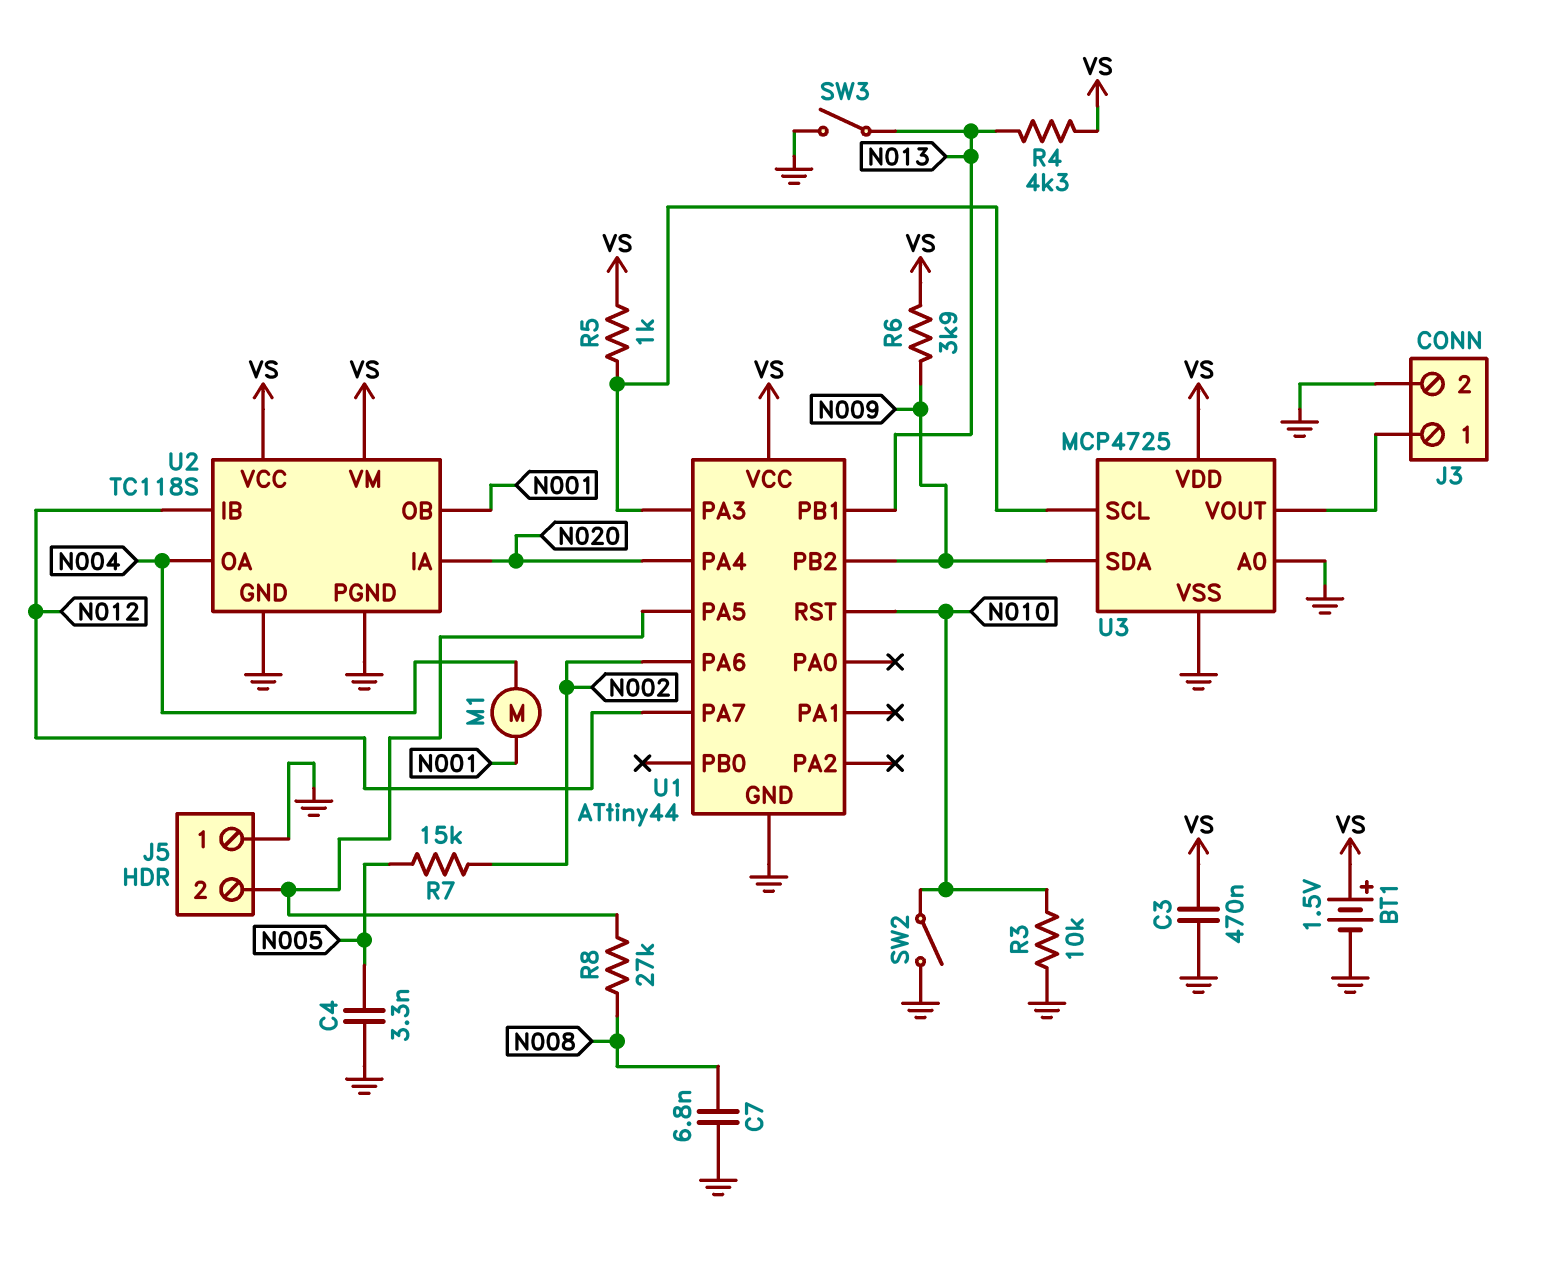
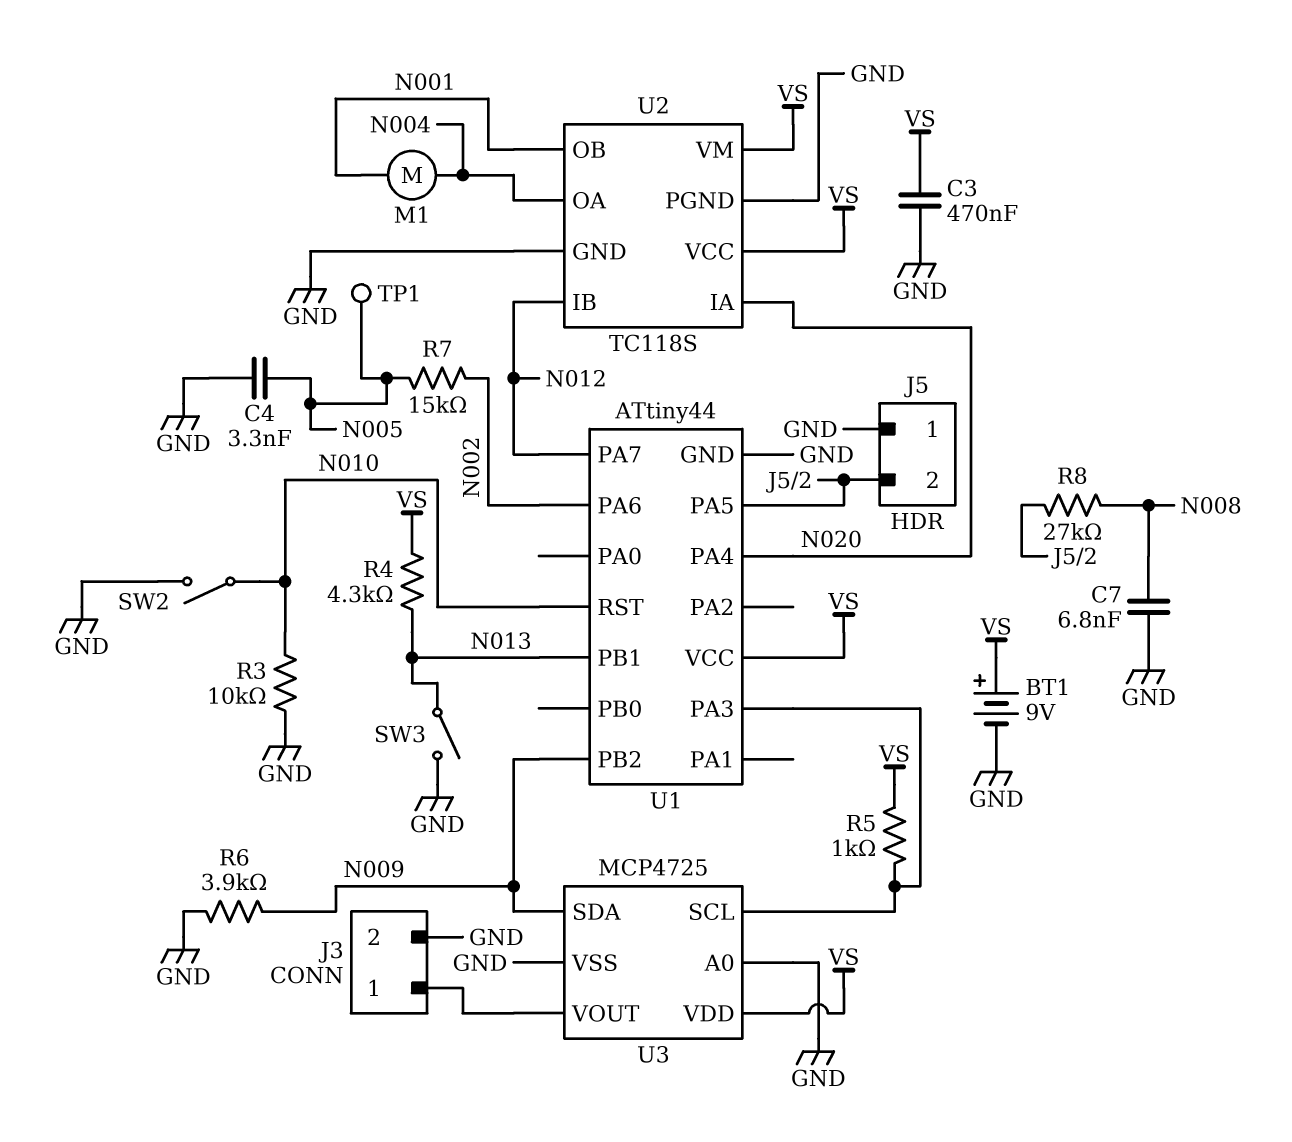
BT1: 1.5V (plus VS, minus GND) -> 9V (plus VS, minus GND)
R6: 3.9k (N009, VS) -> 3.9k (GND, N009)
TP1: none -> test point (N005)

